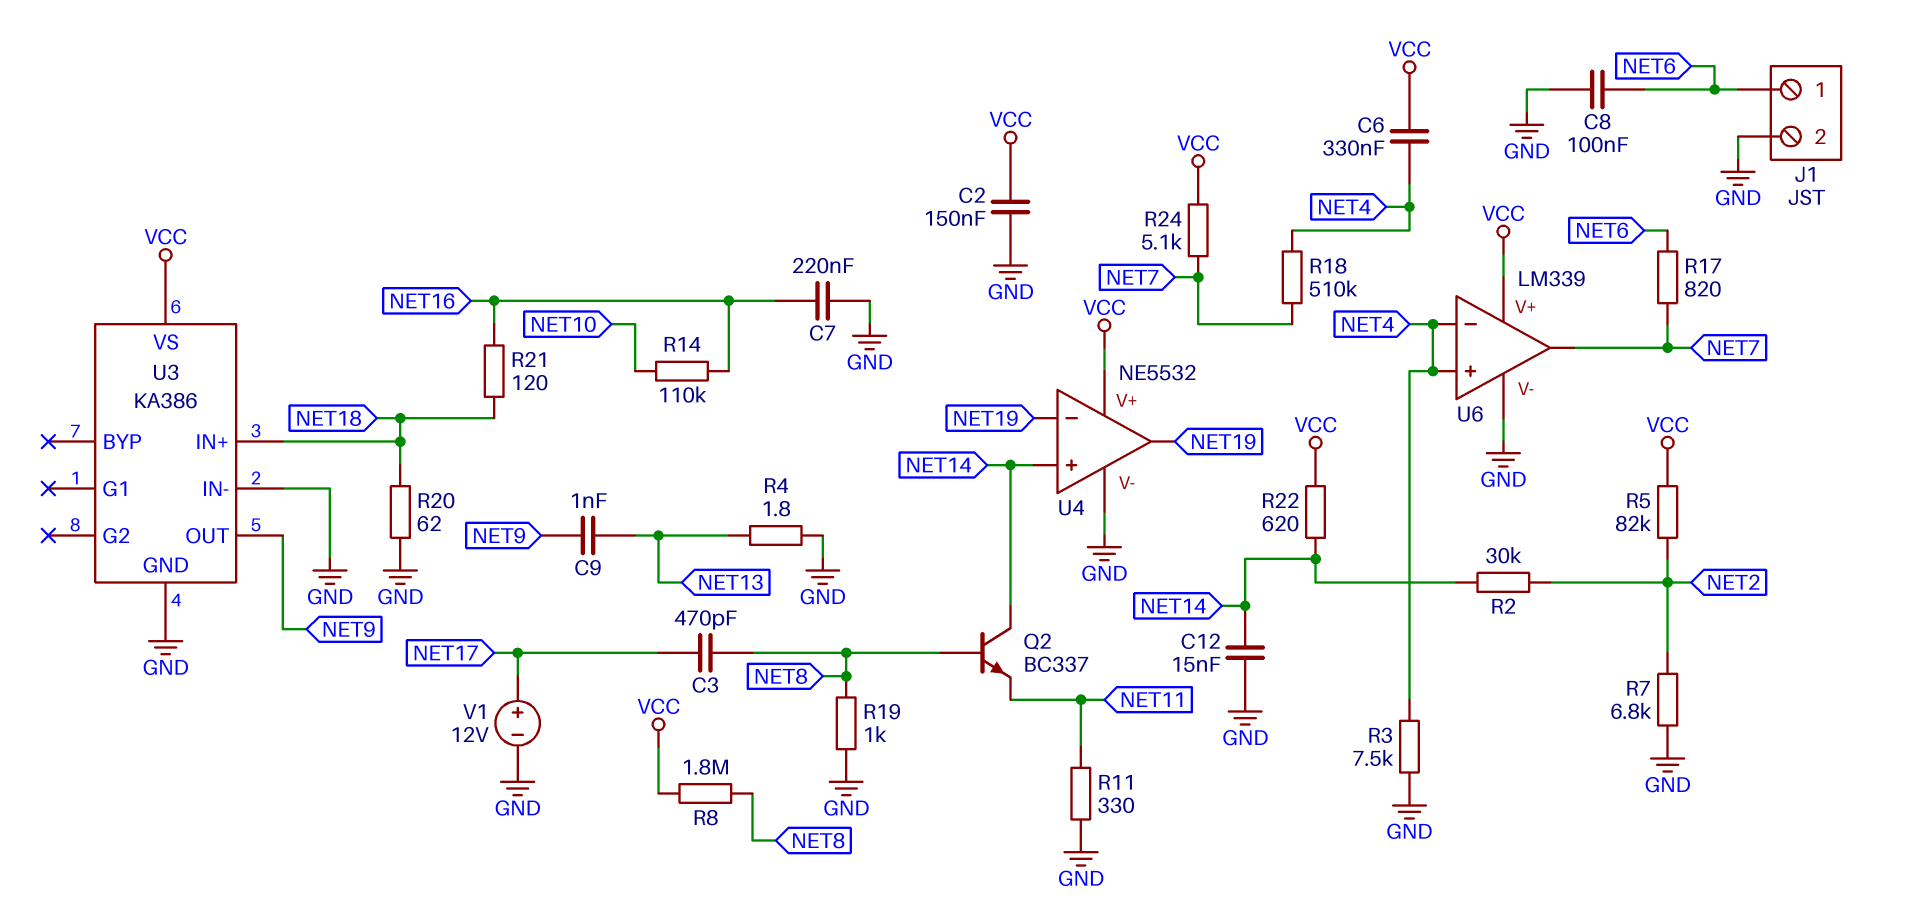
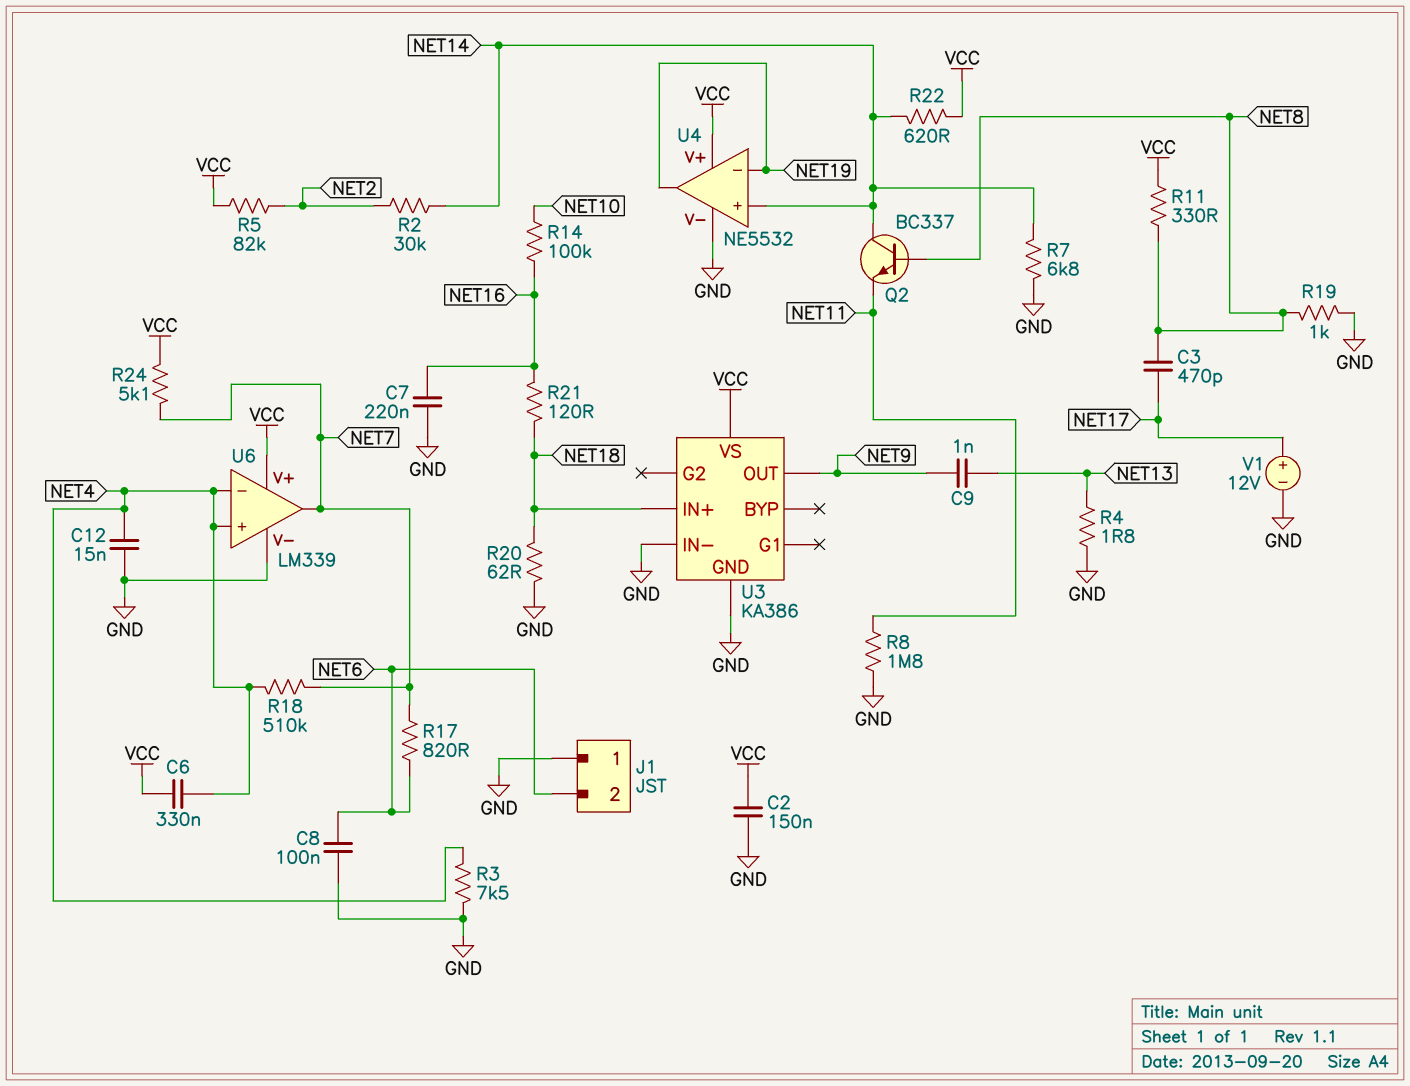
C12: 15nF (GND, NET14) -> 15nF (GND, NET4)
J1 pin 1: NET6 -> GND
J1 pin 2: GND -> NET6
R7: 6.8k (GND, NET2) -> 6.8k (GND, NET14)
R8: 1.8M (NET8, VCC) -> 1.8M (GND, NET11)
R11: 330 (GND, NET11) -> 330 (NET8, VCC)
R14: 110k (NET10, NET16) -> 100k (NET10, NET16)

